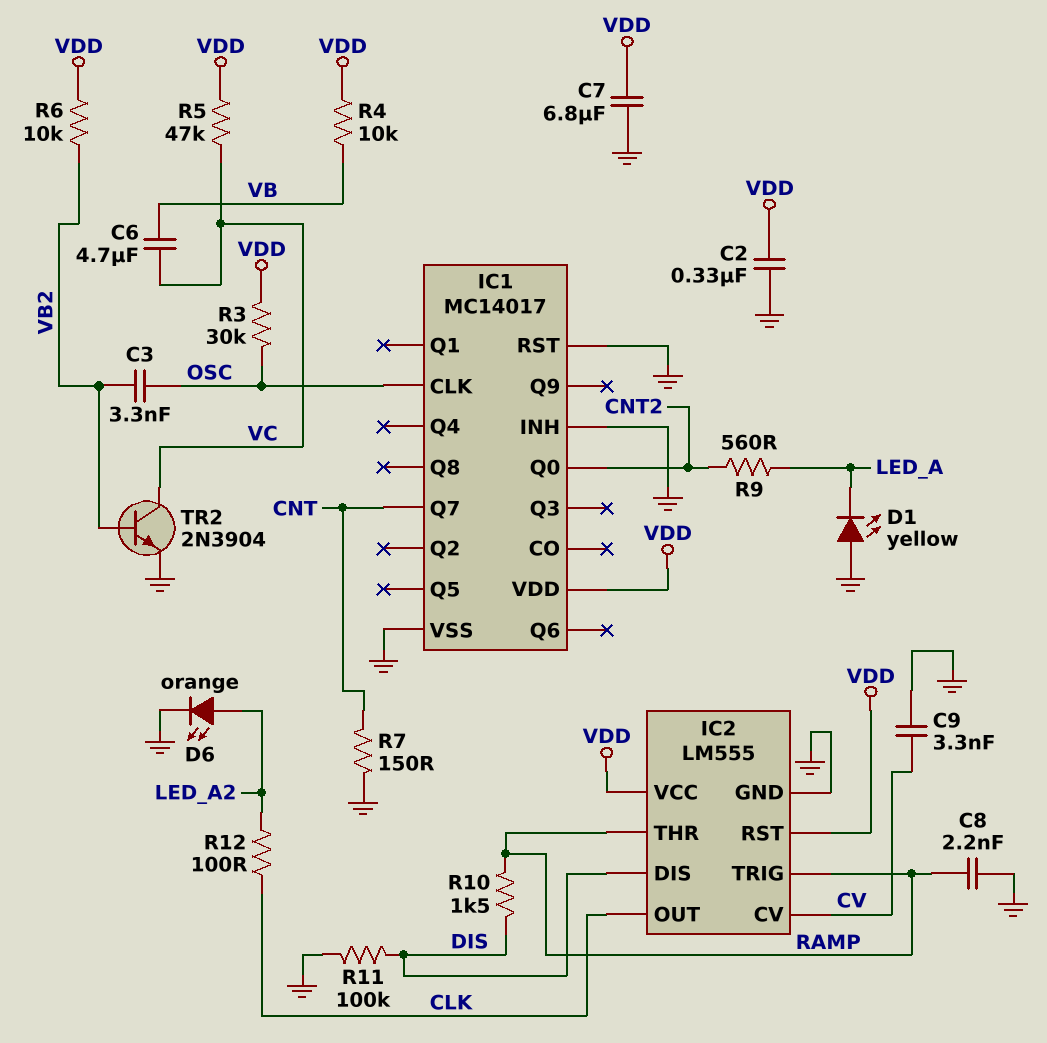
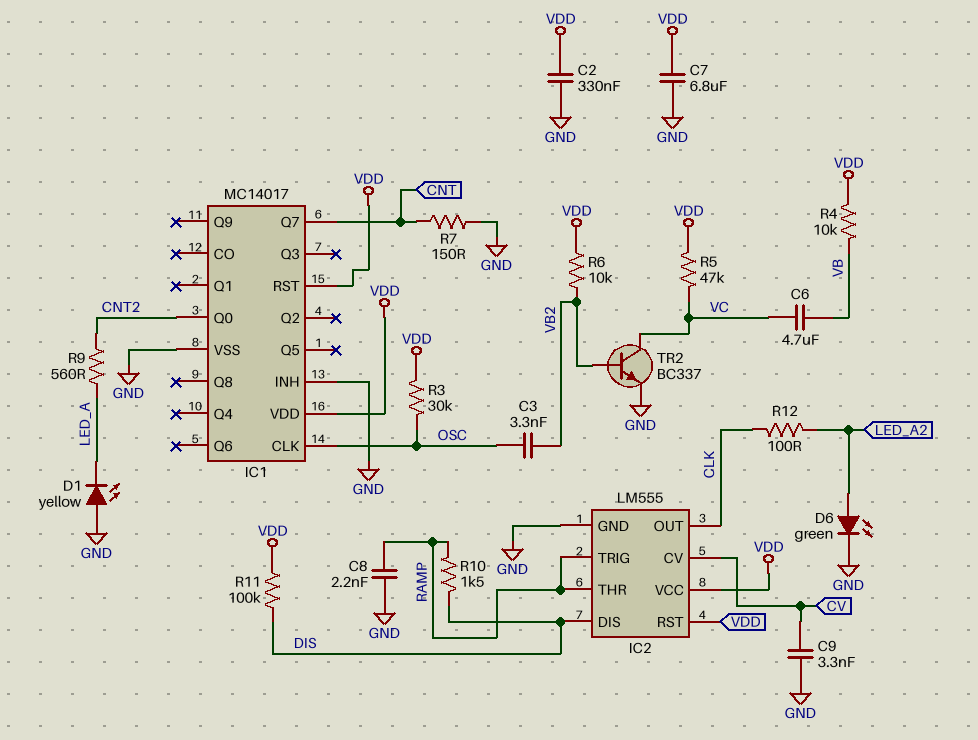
D6: LED orange (A LED_A2, K GND) -> LED green (A LED_A2, K GND)
IC1 pin RST: GND -> VDD
R11: 100k (DIS, GND) -> 100k (DIS, VDD)
TR2: NPN 2N3904 (B VB2, C VC, E GND) -> NPN BC337 (B VB2, C VC, E GND)

